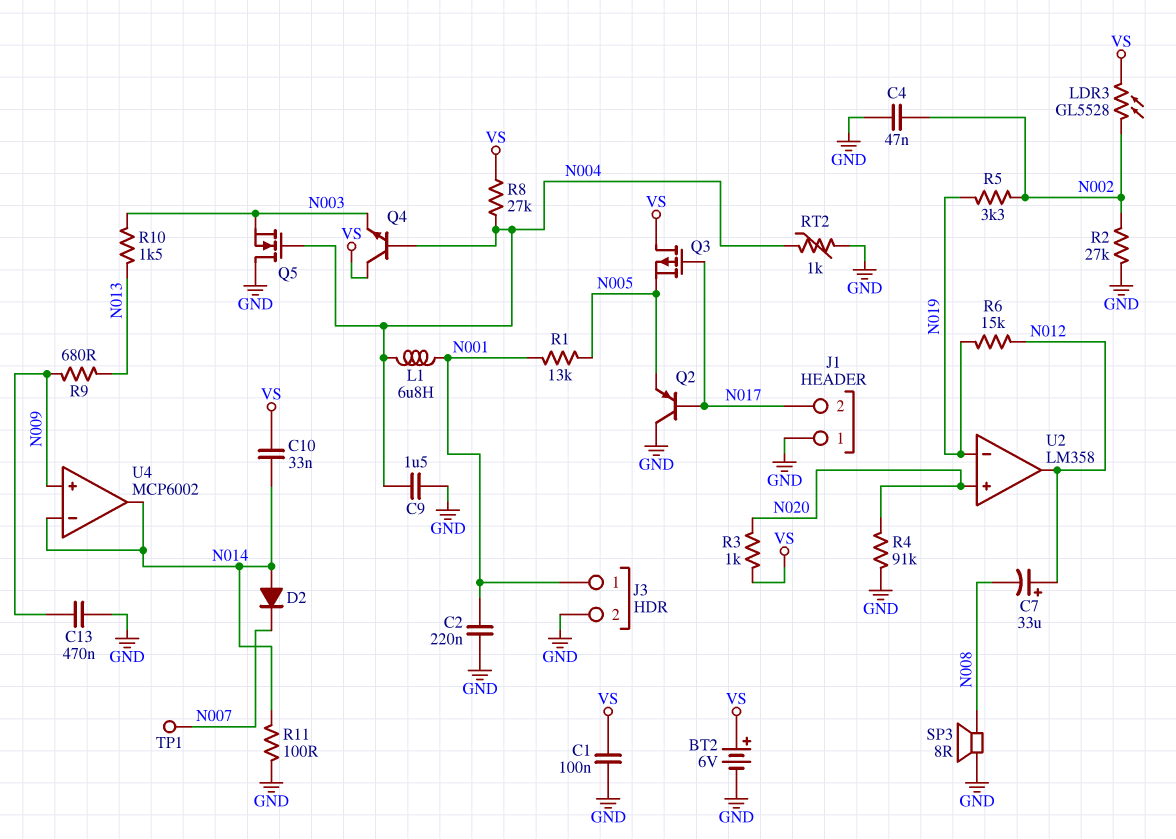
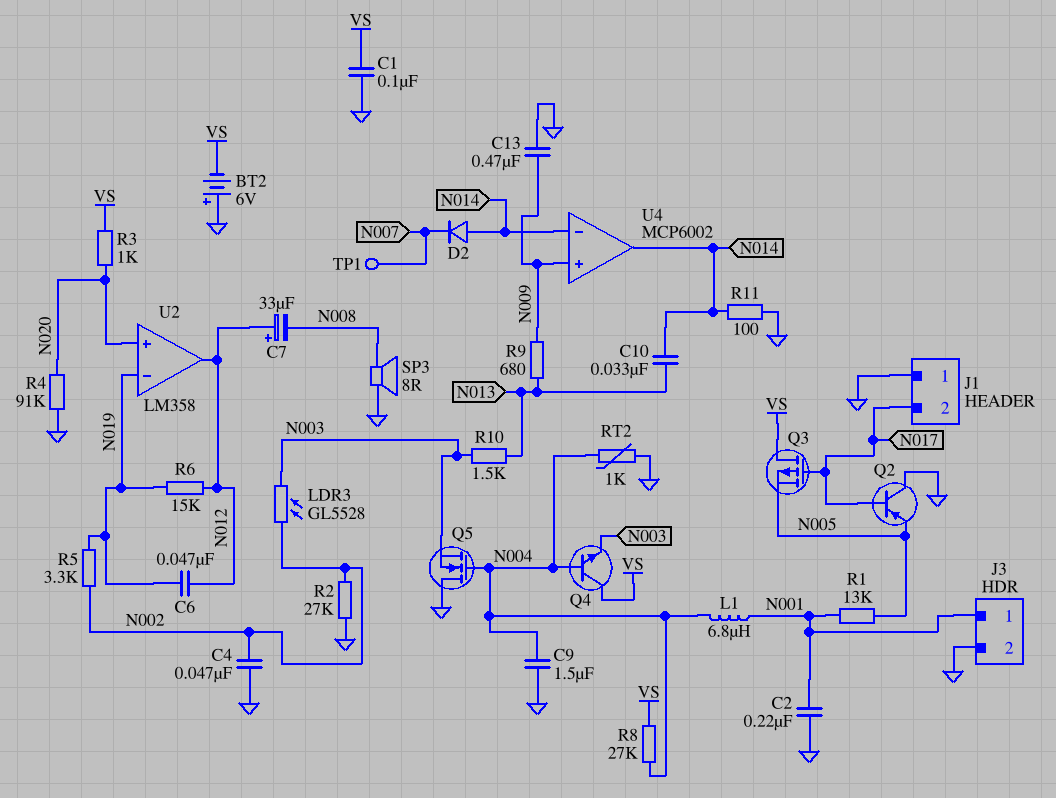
BT2: 6V (plus VS, minus GND) -> 6V (plus GND, minus VS)
C6: none -> 47nF (N012, N019)
C10: 33nF (N014, VS) -> 33nF (N013, N014)
LDR3: GL5528 (N002, VS) -> GL5528 (N002, N003)

